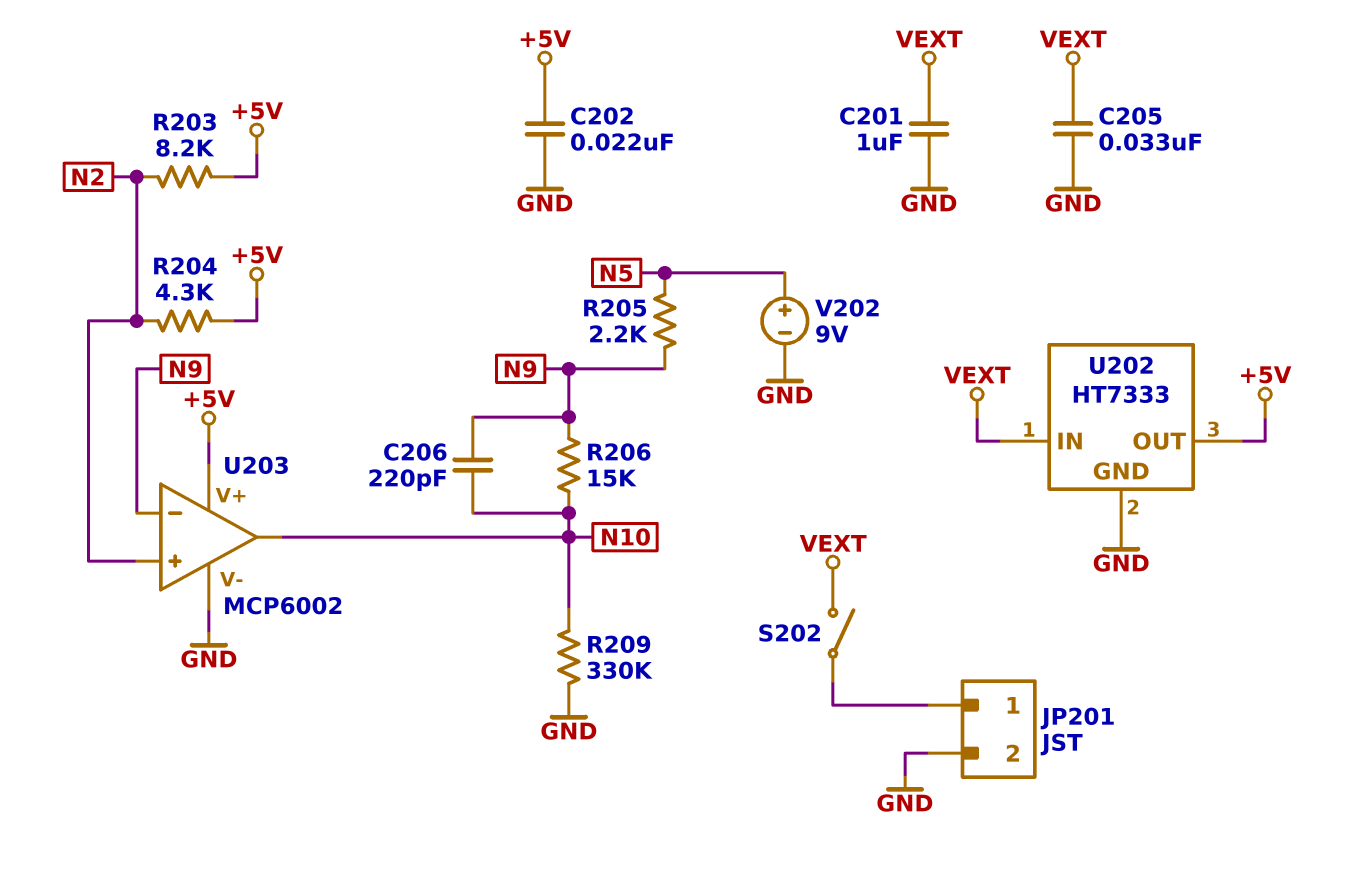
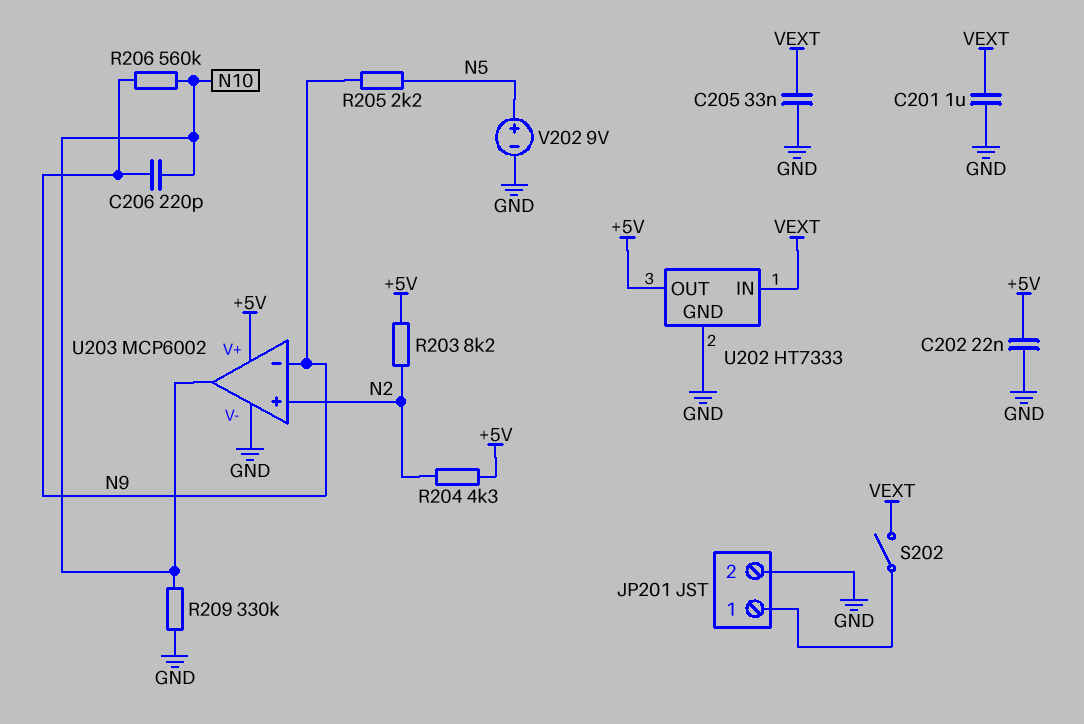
R206: 15k (N9, N10) -> 560k (N9, N10)

